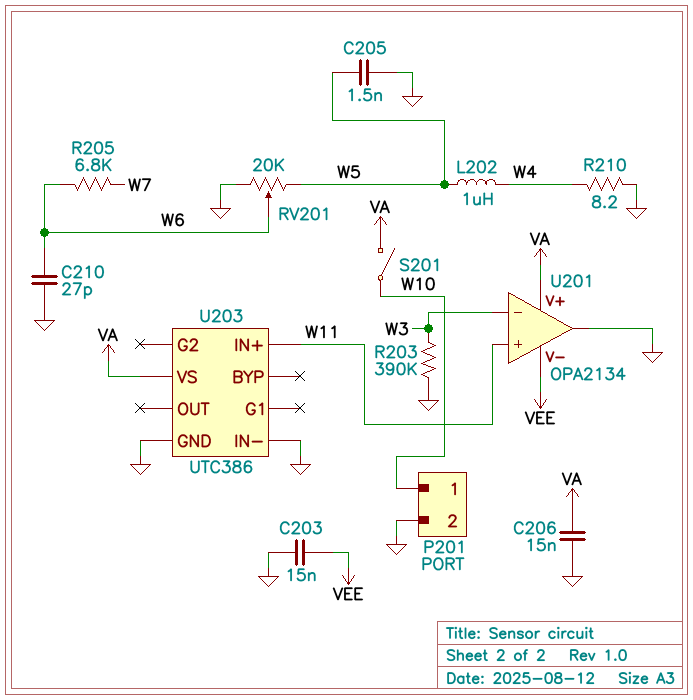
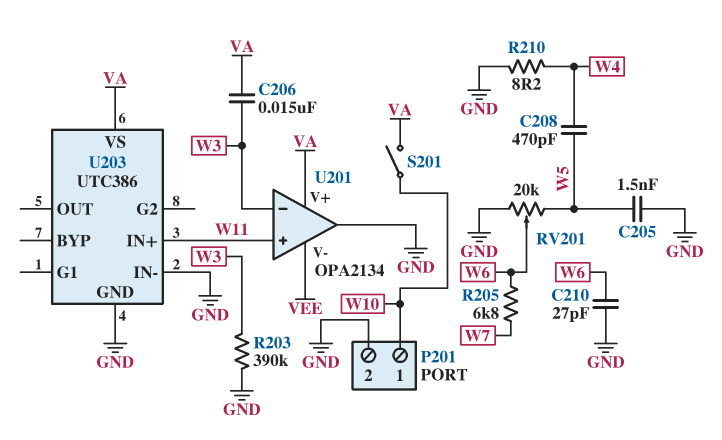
C203: 15nF (GND, VEE) -> none
C206: 15nF (GND, VA) -> 15nF (VA, W3)
C208: none -> 470pF (W4, W5)
L202: 1uH (W4, W5) -> none

